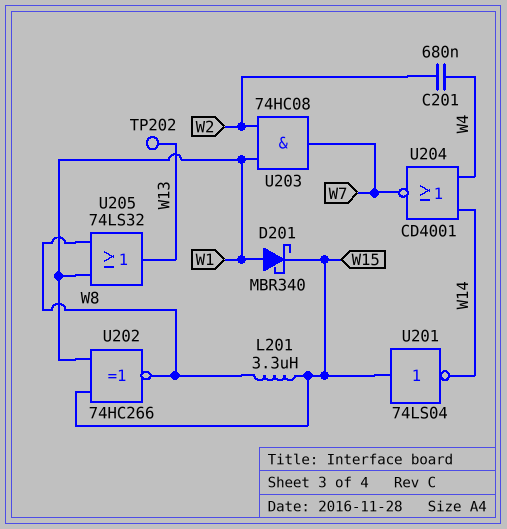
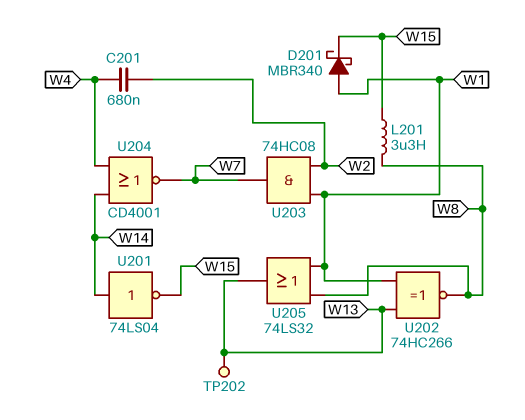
U201: NOT 74LS04 (in W15, out W14) -> NOT 74LS04 (in W14, out W15)
U202: XNOR 74HC266 (in W1, in W15, out W8) -> XNOR 74HC266 (in W1, in W13, out W8)

